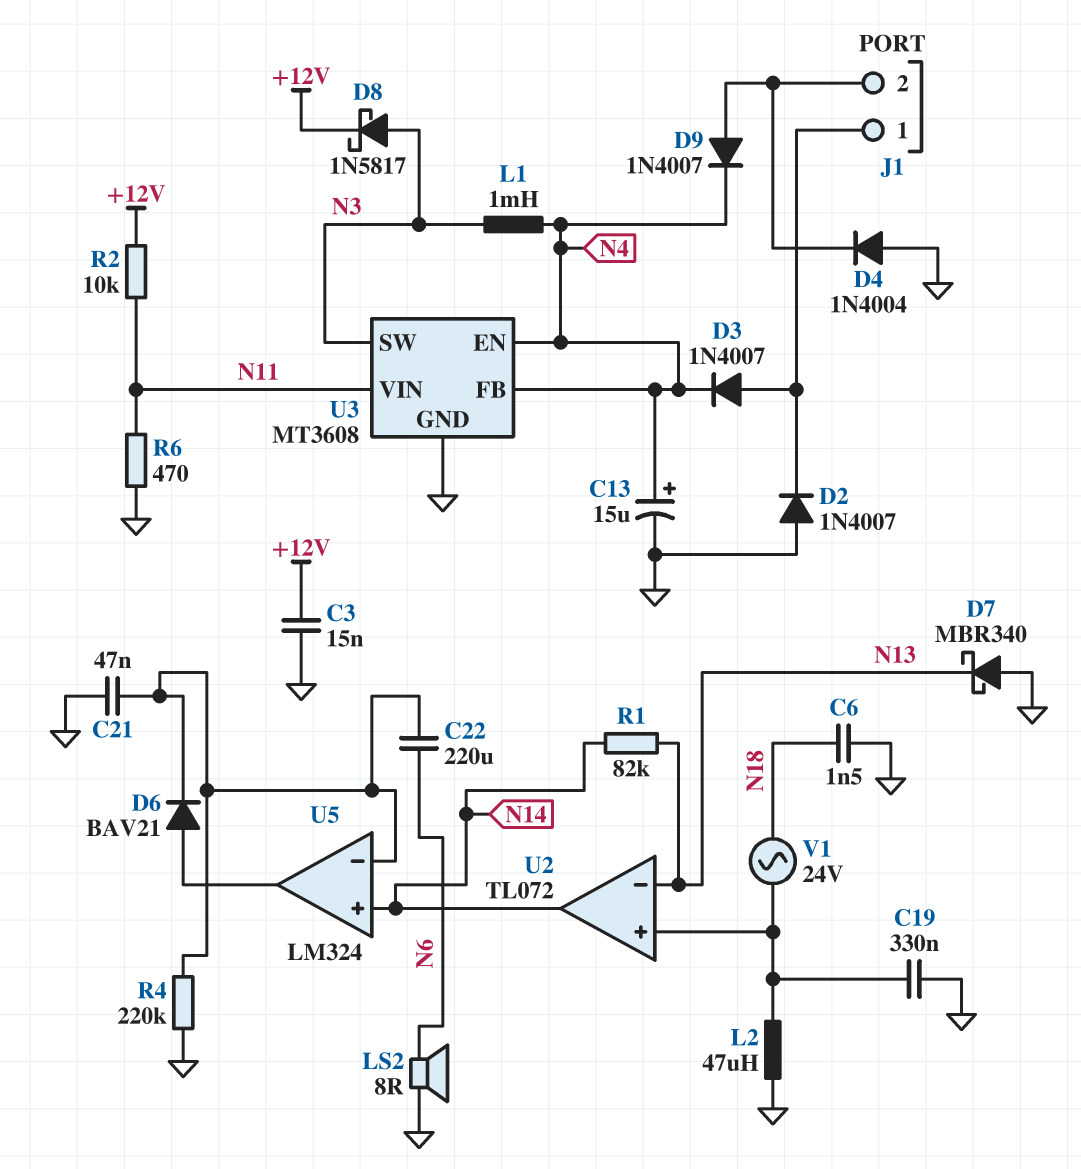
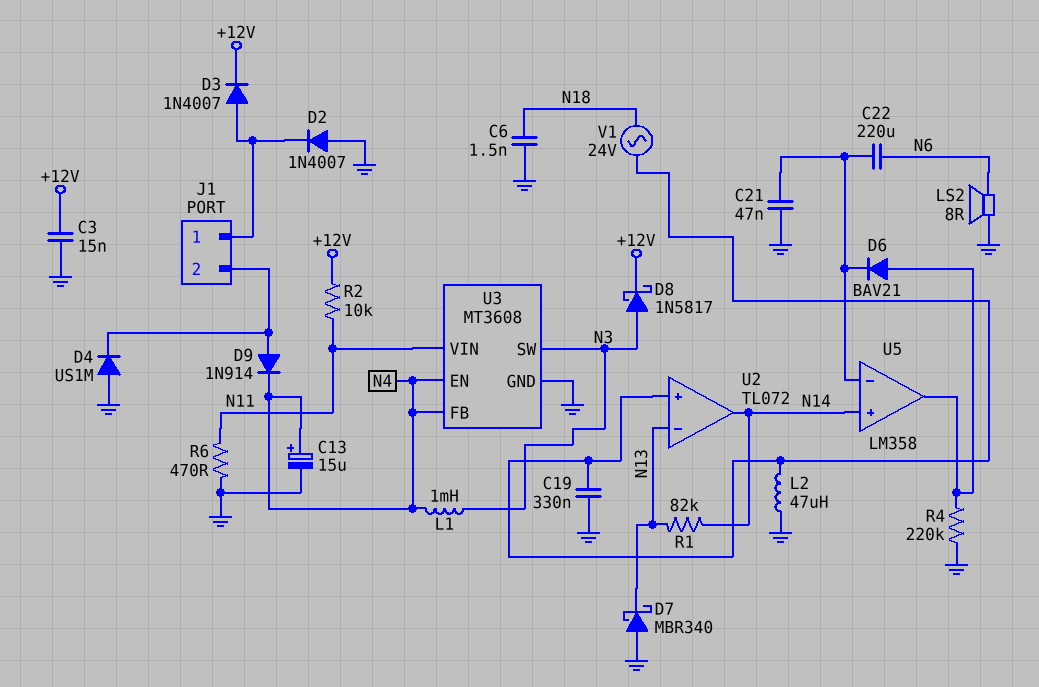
D3: diode 1N4007 (A J1/1, K N4) -> diode 1N4007 (A J1/1, K +12V)
D4: diode 1N4004 (A GND, K J1/2) -> diode US1M (A GND, K J1/2)
D9: diode 1N4007 (A J1/2, K N4) -> diode 1N914 (A J1/2, K N4)
R4: 220k (GND, U5/in-) -> 220k (GND, U5/out)
U5: LM324 -> LM358

